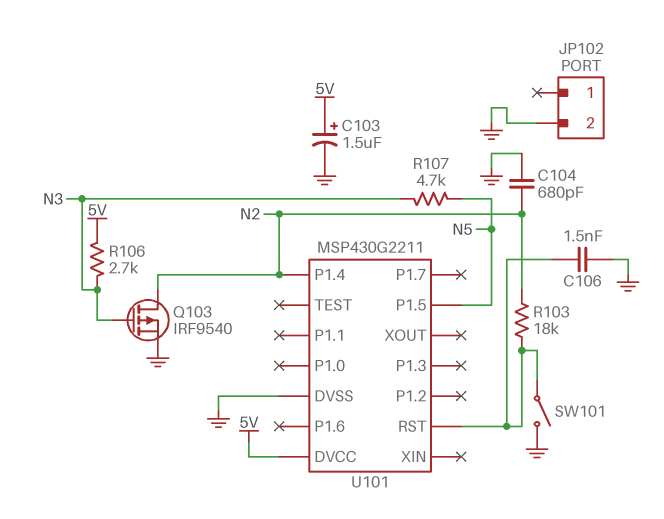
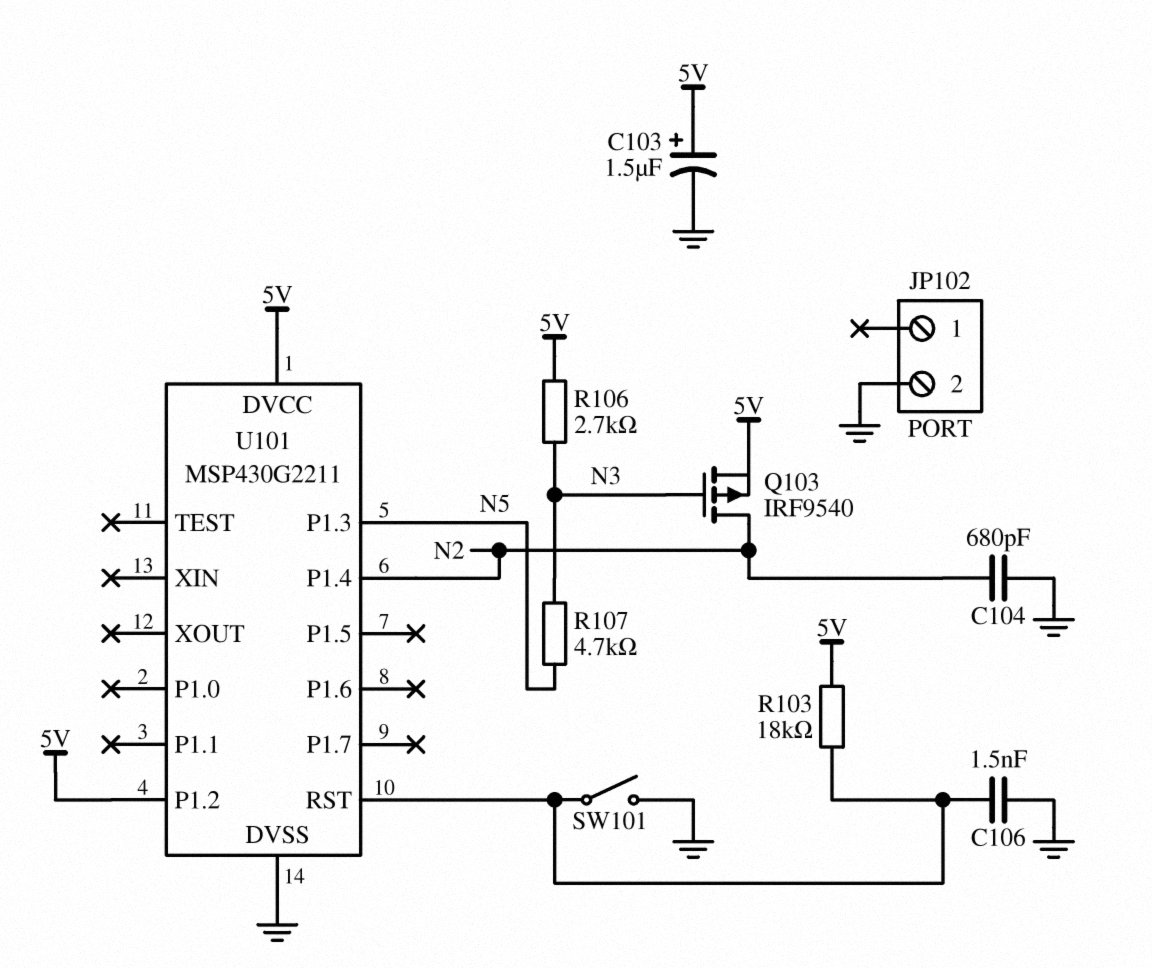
Q103: PMOS IRF9540 (G N3, D N2, S GND) -> PMOS IRF9540 (G N3, D N2, S 5V)
R103: 18k (N2, U101/RST) -> 18k (5V, U101/RST)
U101 pin P1.2: none -> 5V
U101 pin P1.3: none -> N5
U101 pin P1.5: N5 -> none

